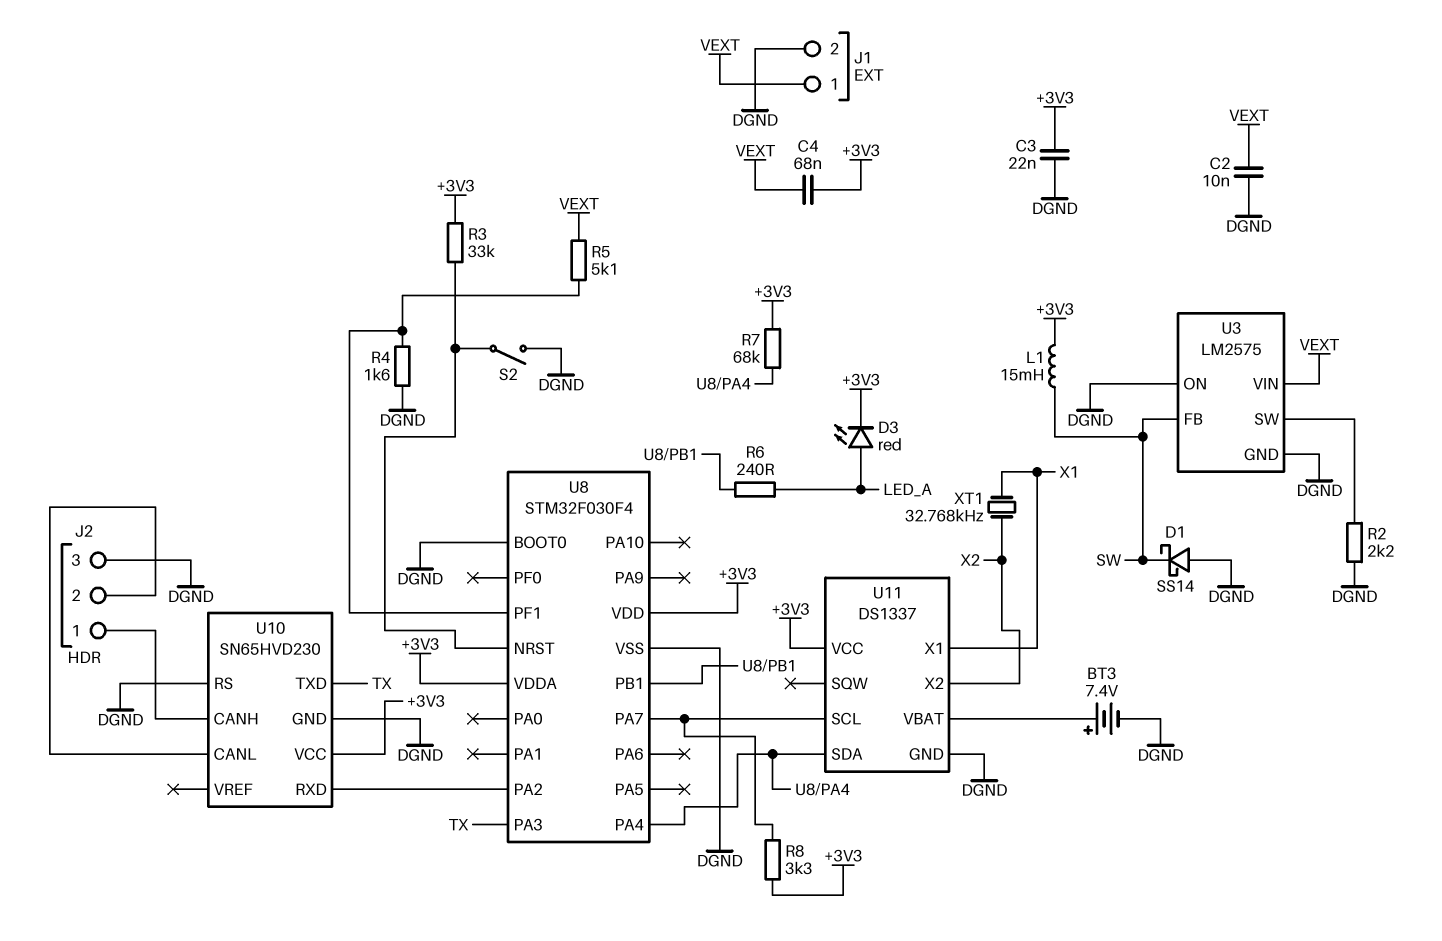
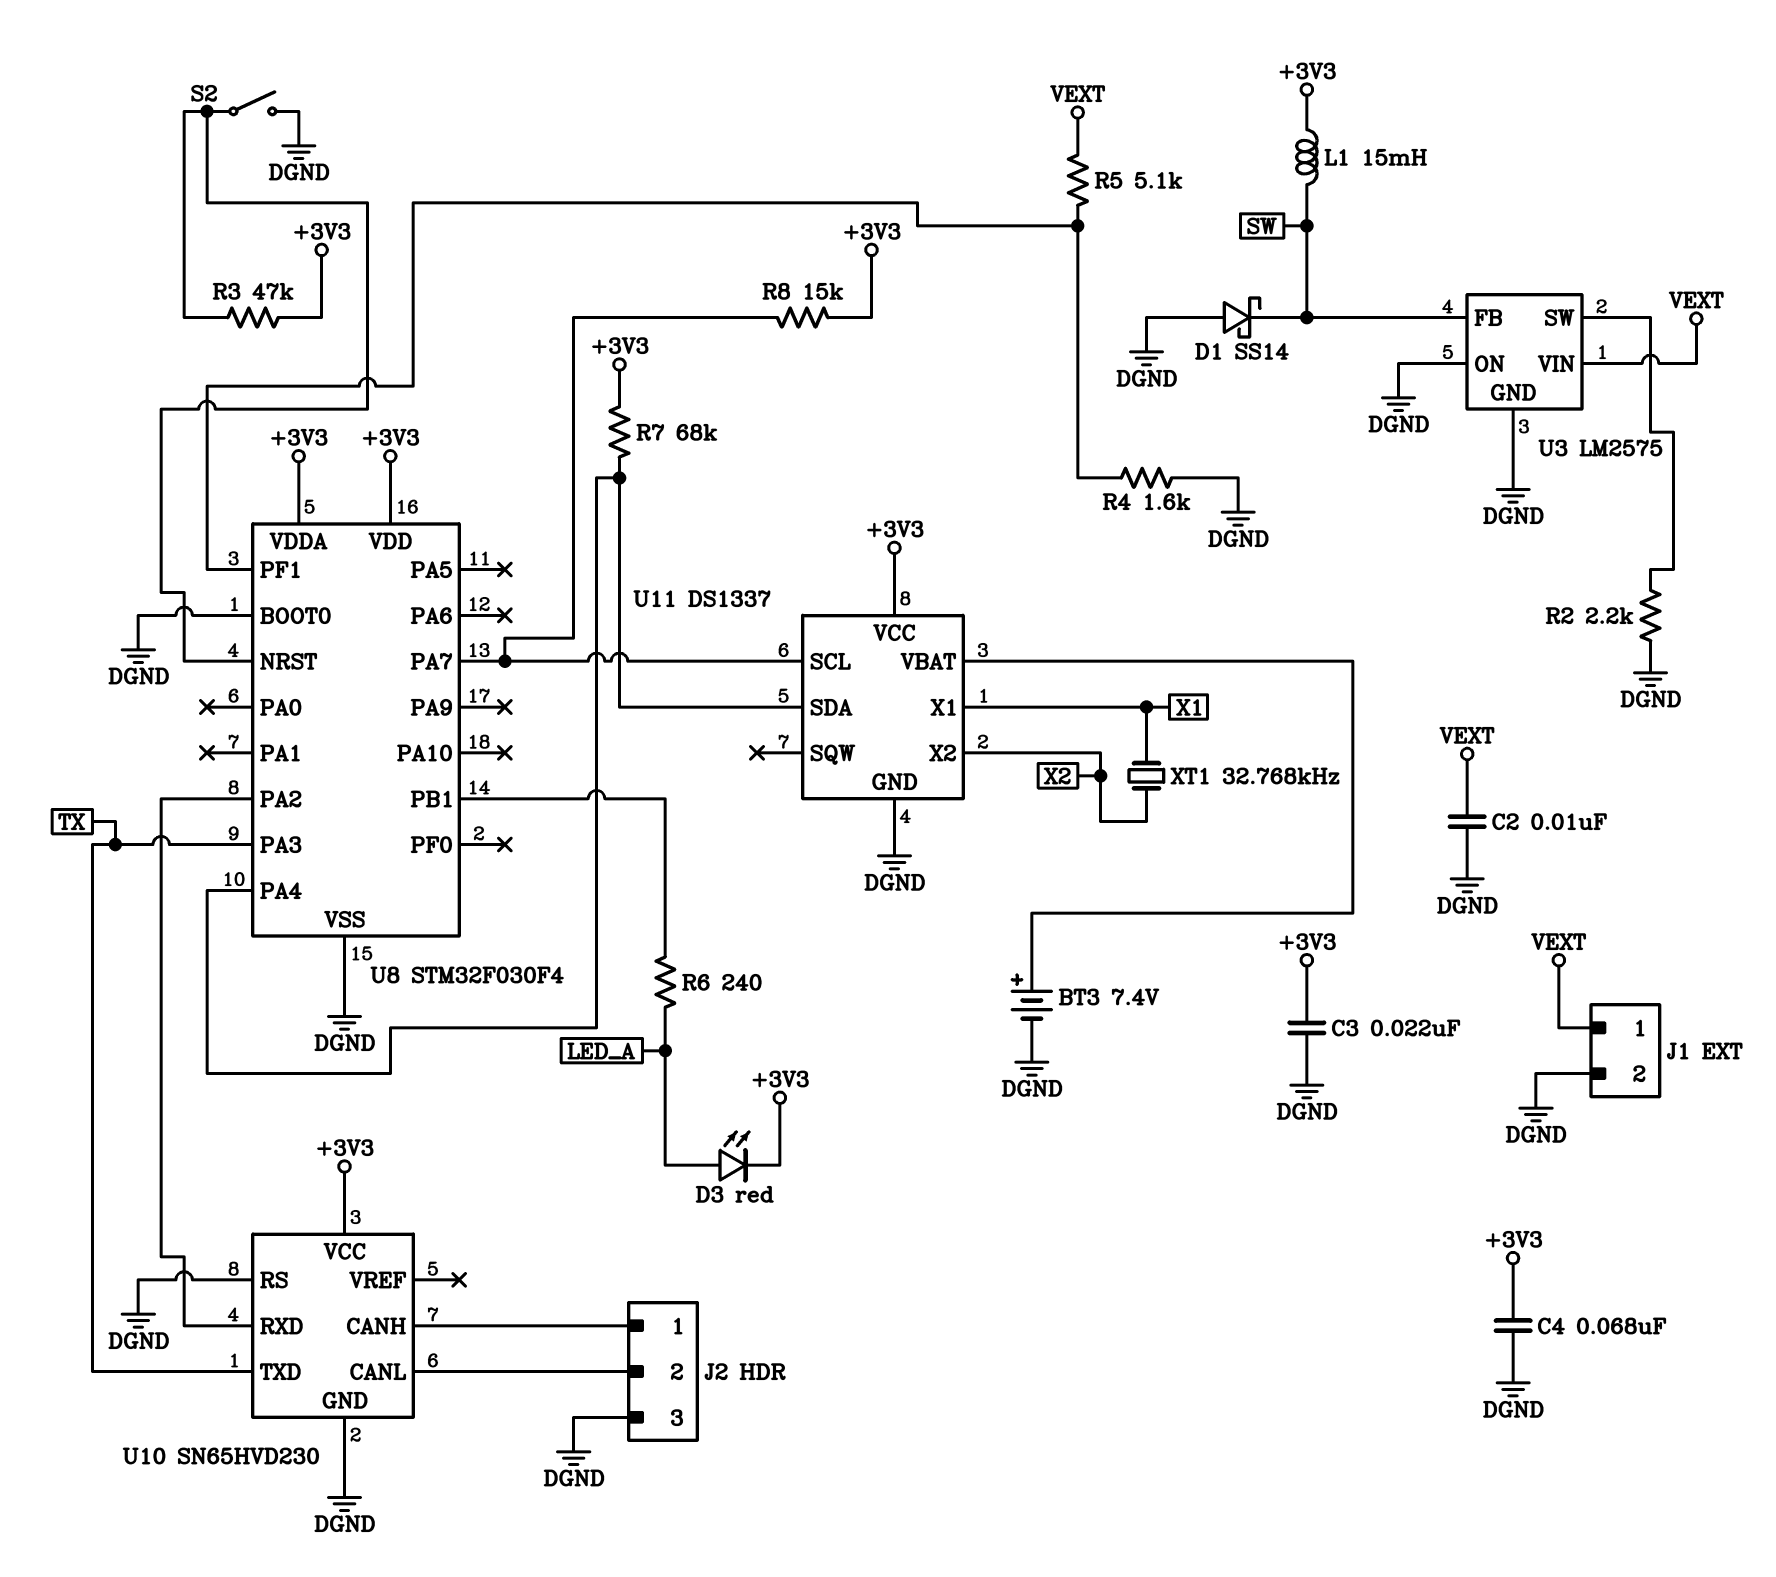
C4: 68nF (+3V3, VEXT) -> 68nF (+3V3, DGND)
R3: 33k (+3V3, U8/NRST) -> 47k (+3V3, U8/NRST)
R8: 3.3k (+3V3, U8/PA7) -> 15k (+3V3, U8/PA7)

